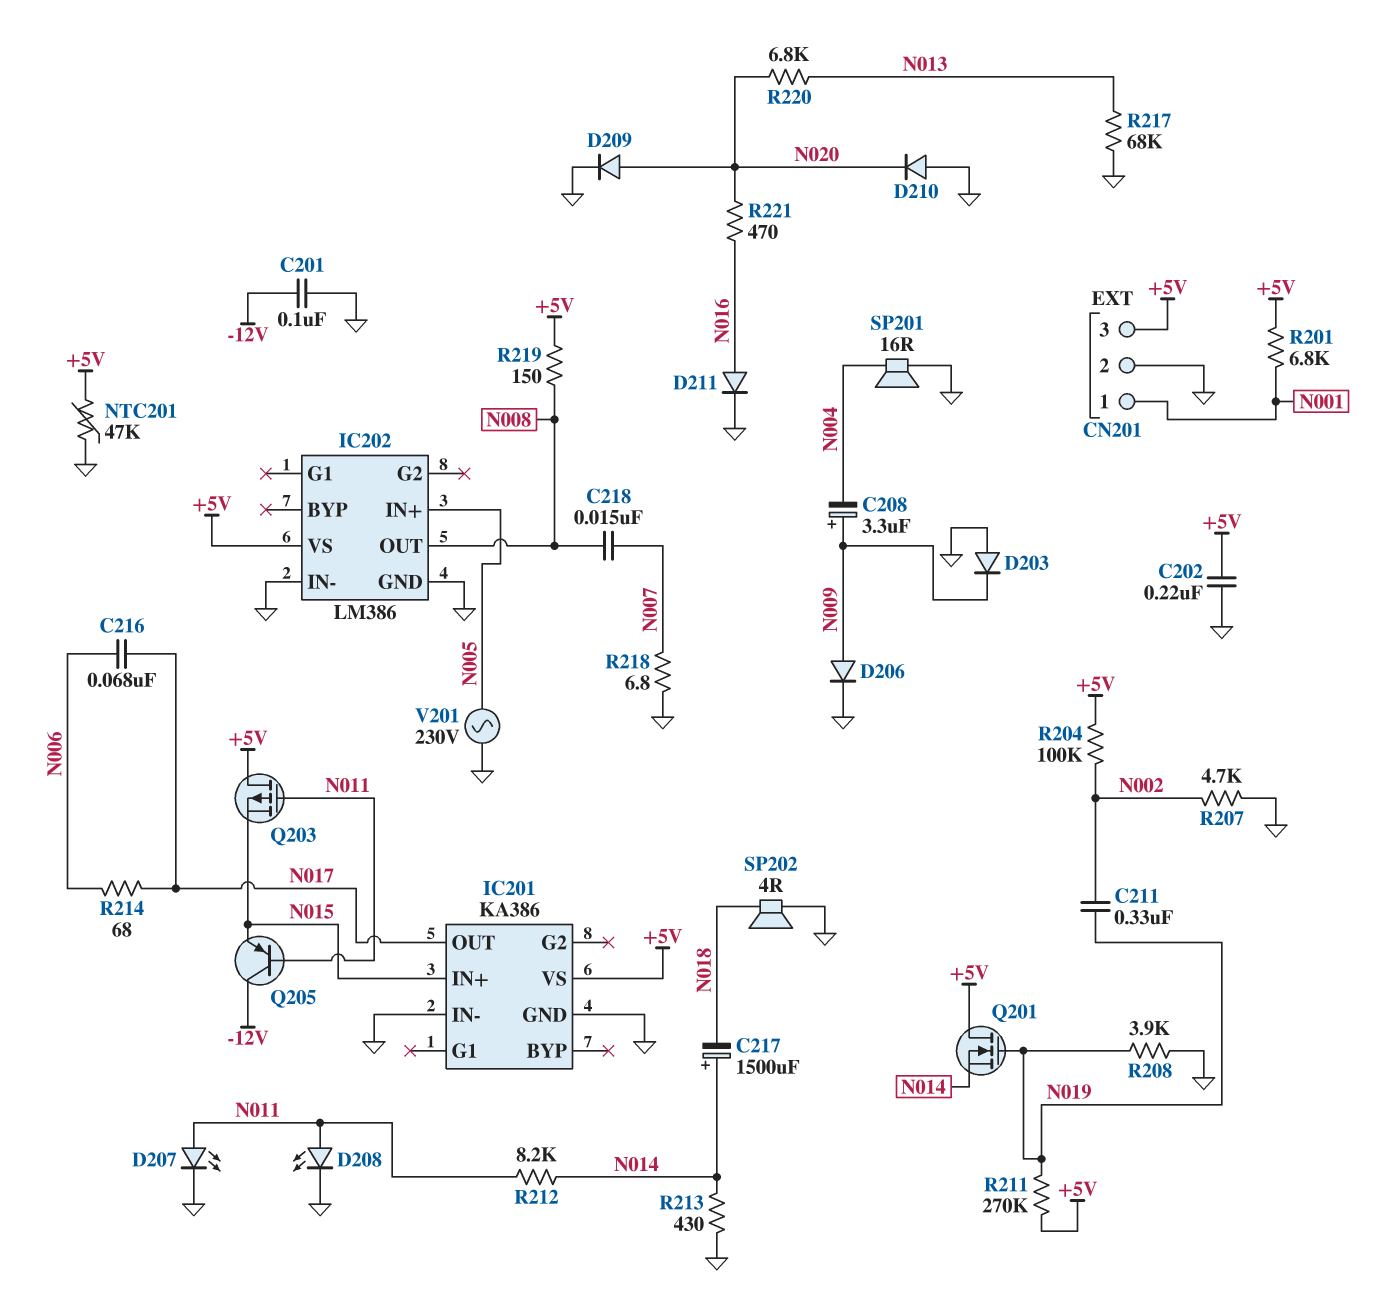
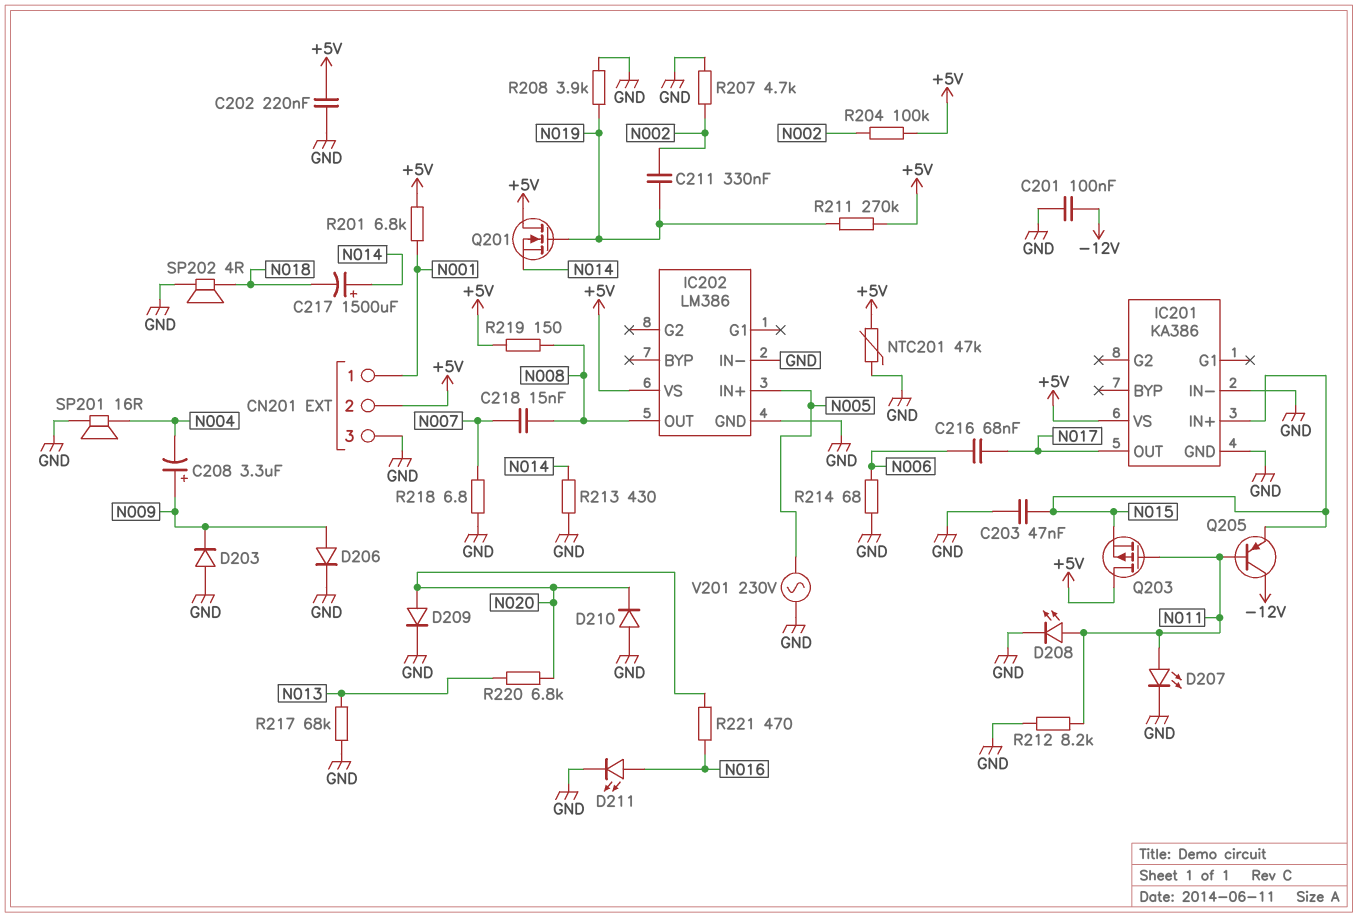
C203: none -> 47nF (GND, N015)
CN201 pin 2: GND -> +5V
CN201 pin 3: +5V -> GND
D211: diode (A N016, K GND) -> LED (A N016, K GND)
R212: 8.2k (N011, N014) -> 8.2k (GND, N011)
R214: 68 (N006, N017) -> 68 (GND, N006)

